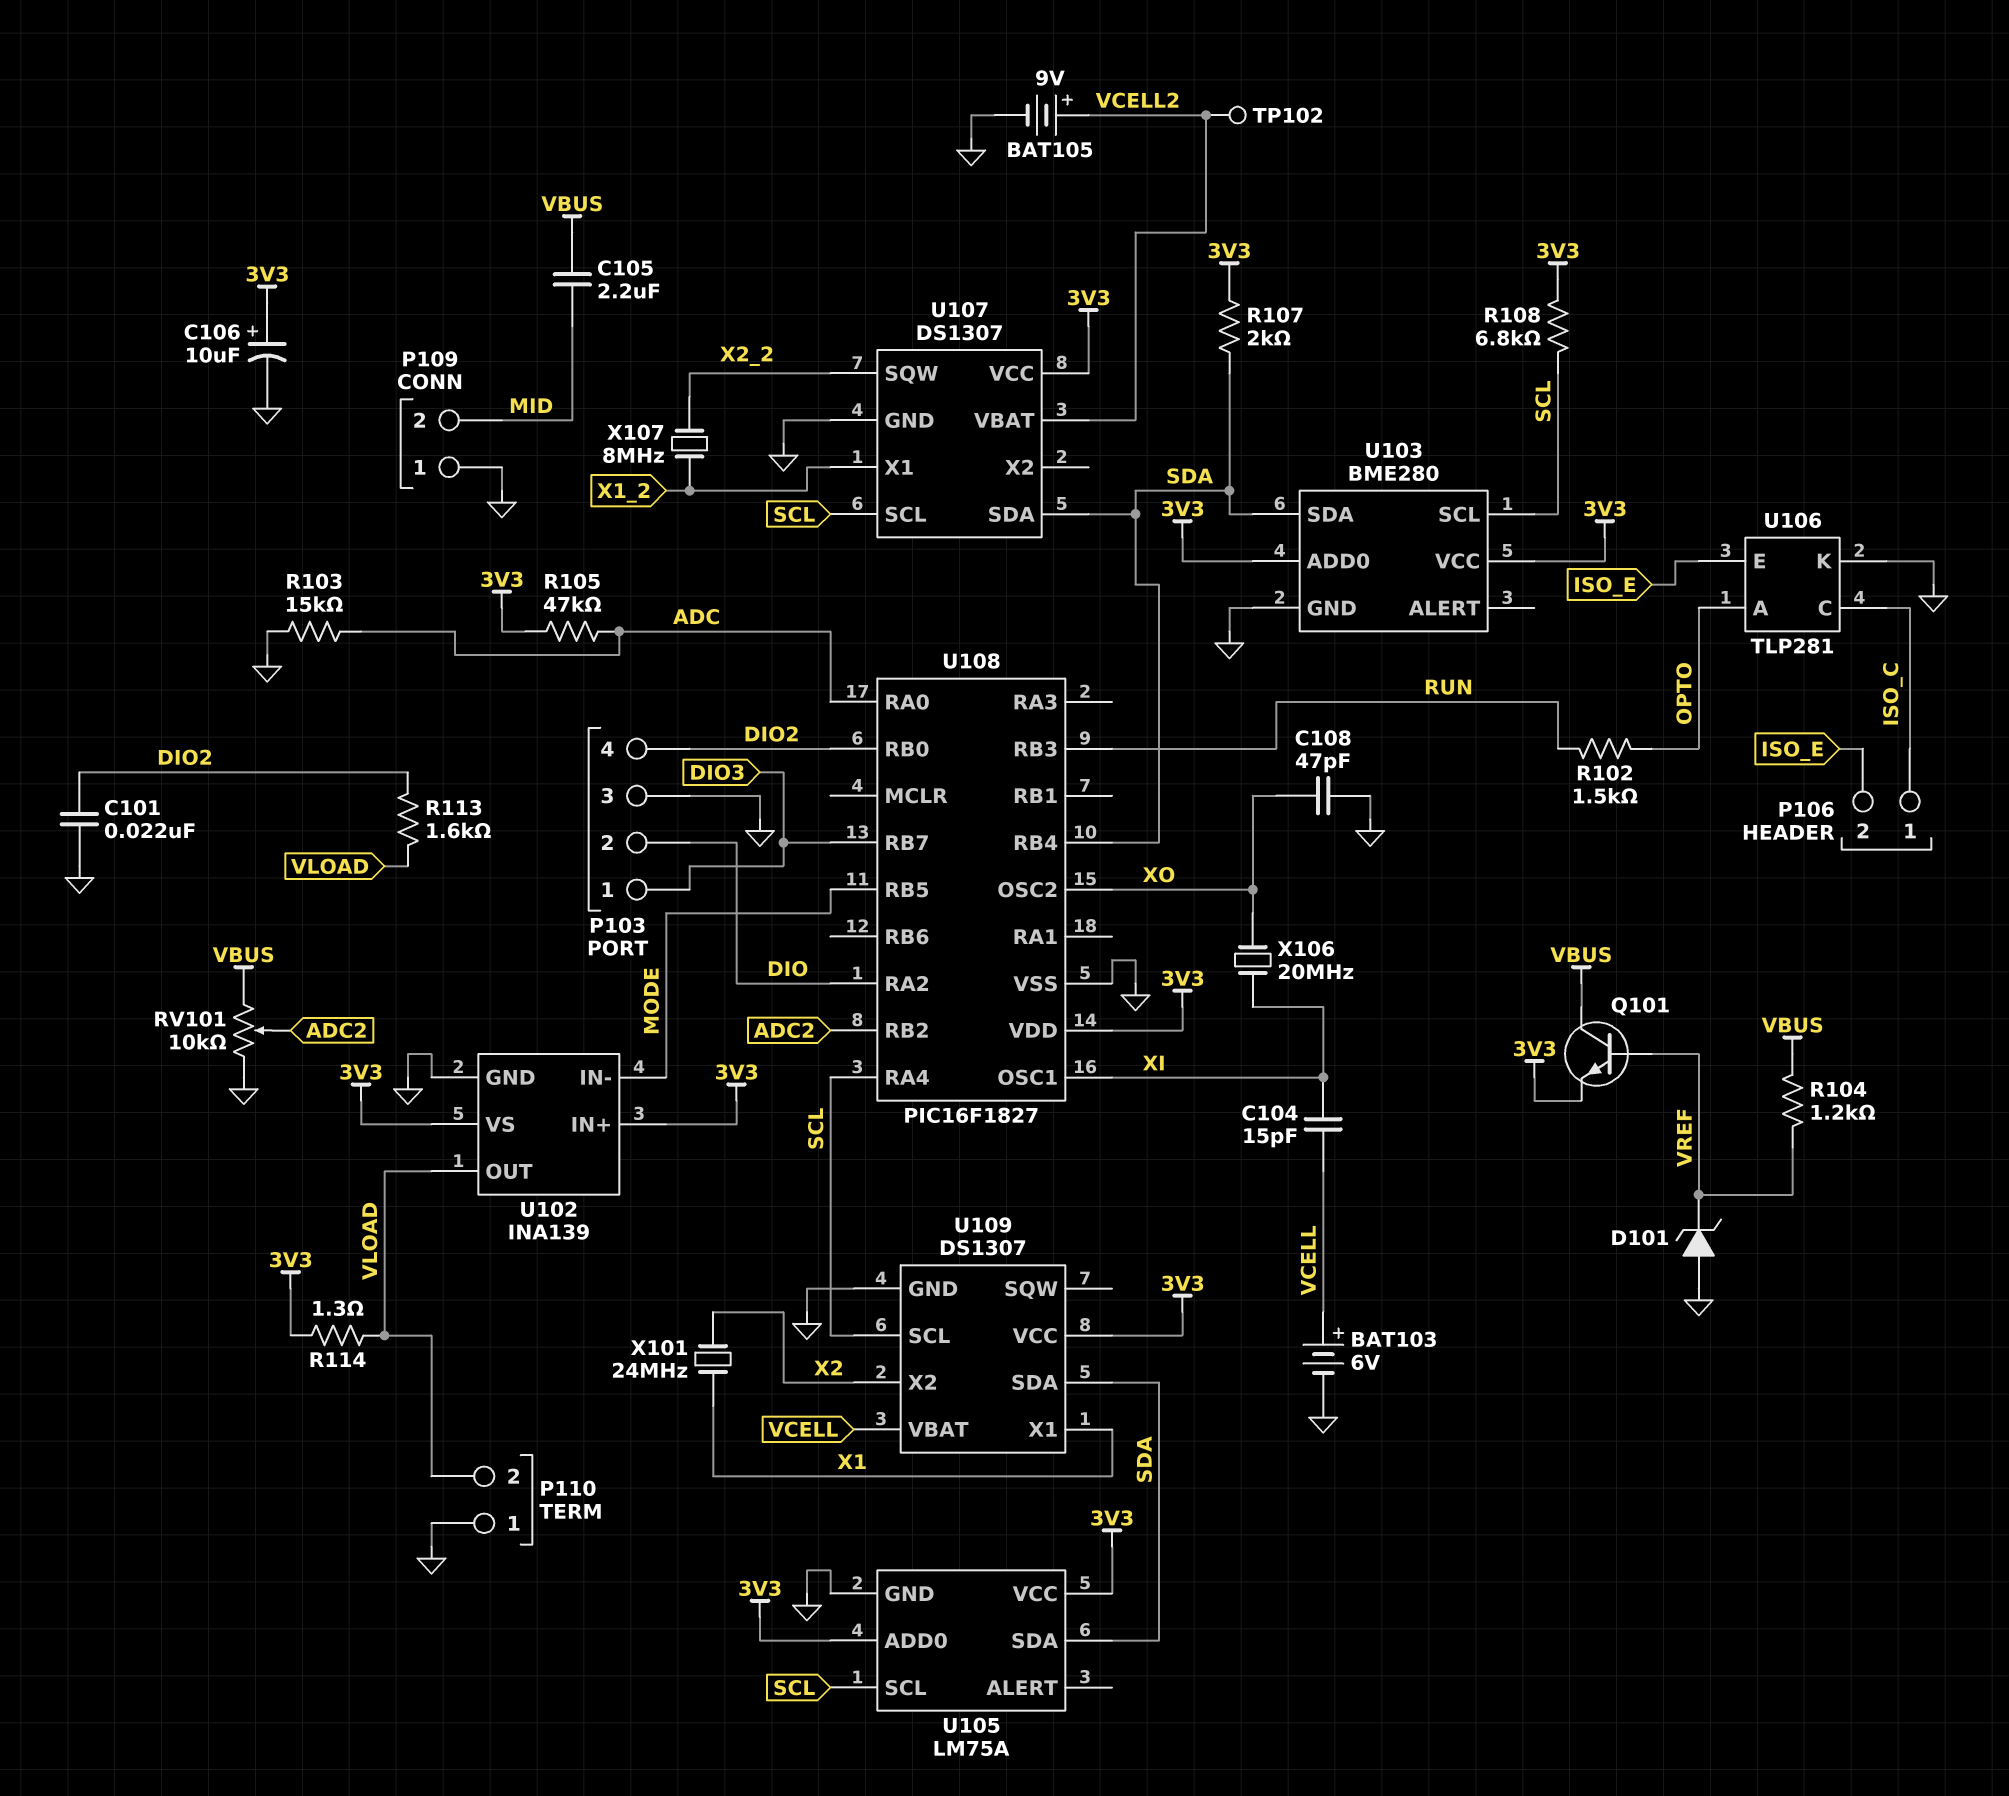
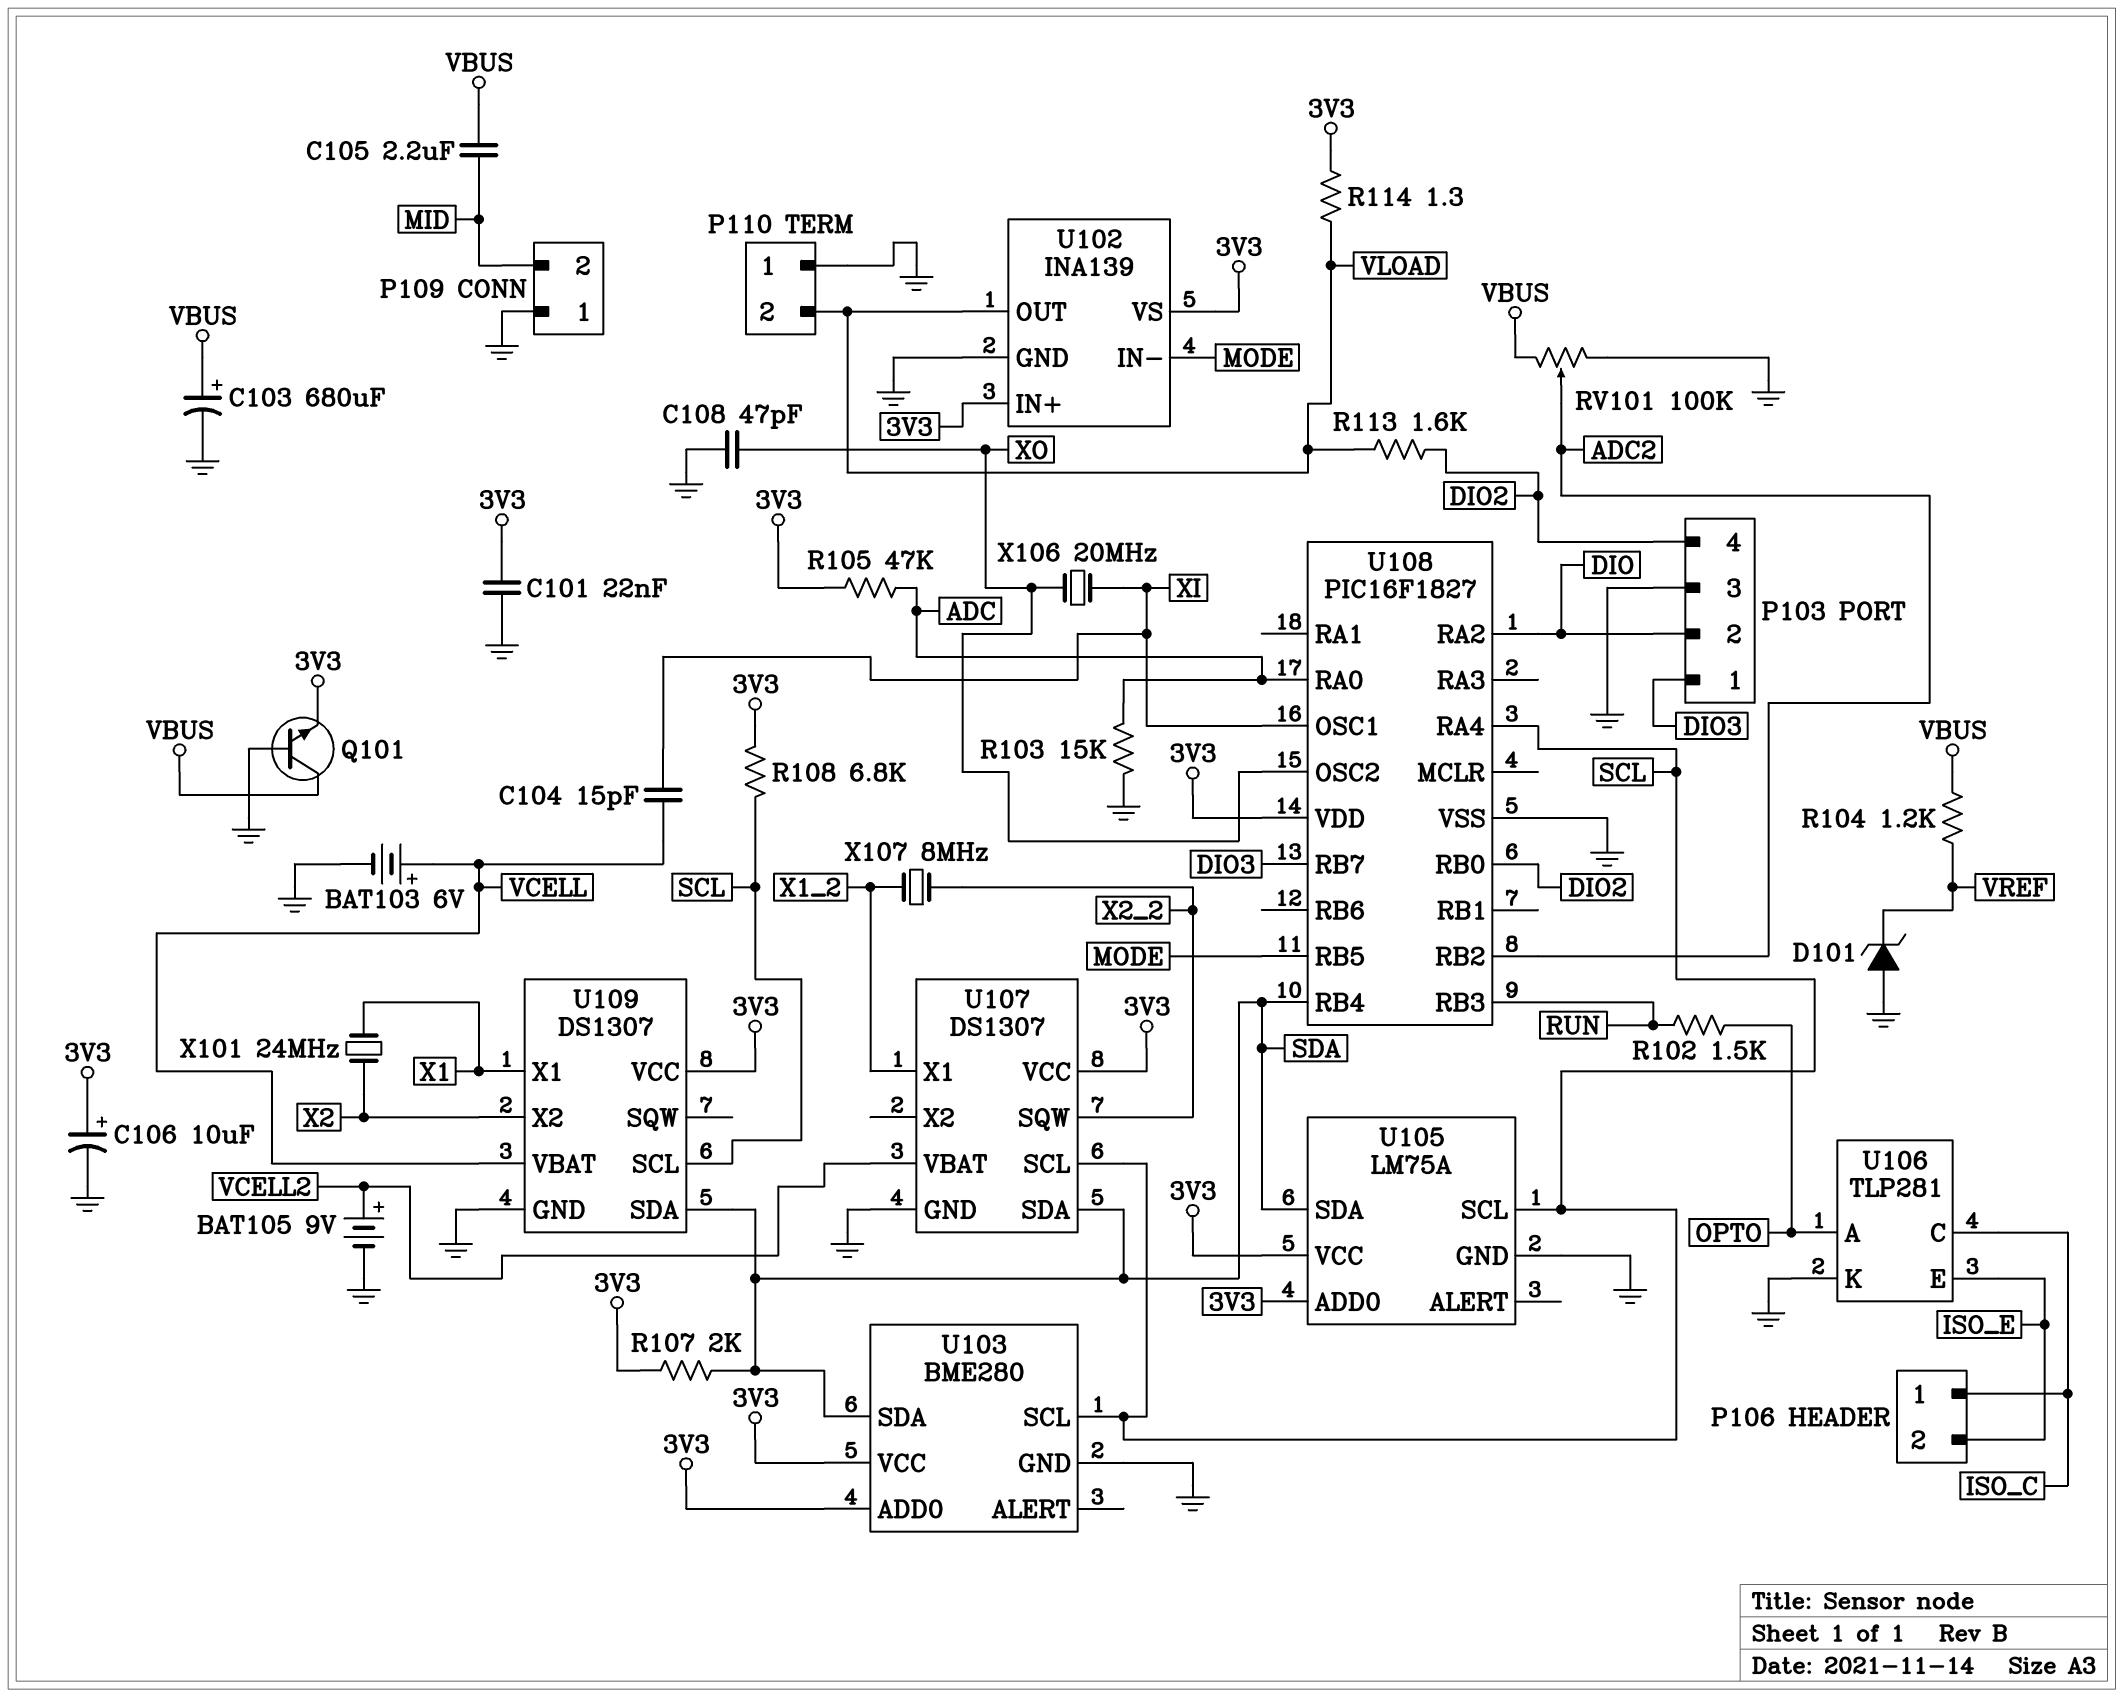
C101: 22nF (DIO2, GND) -> 22nF (3V3, GND)
C103: none -> 680uF (plus VBUS, minus GND)
Q101: NPN (B VREF, C VBUS, E 3V3) -> NPN (B GND, C VBUS, E 3V3)
RV101: 10k (GND, VBUS, wiper ADC2) -> 100k (GND, VBUS, wiper ADC2)
TP102: test point (VCELL2) -> none

